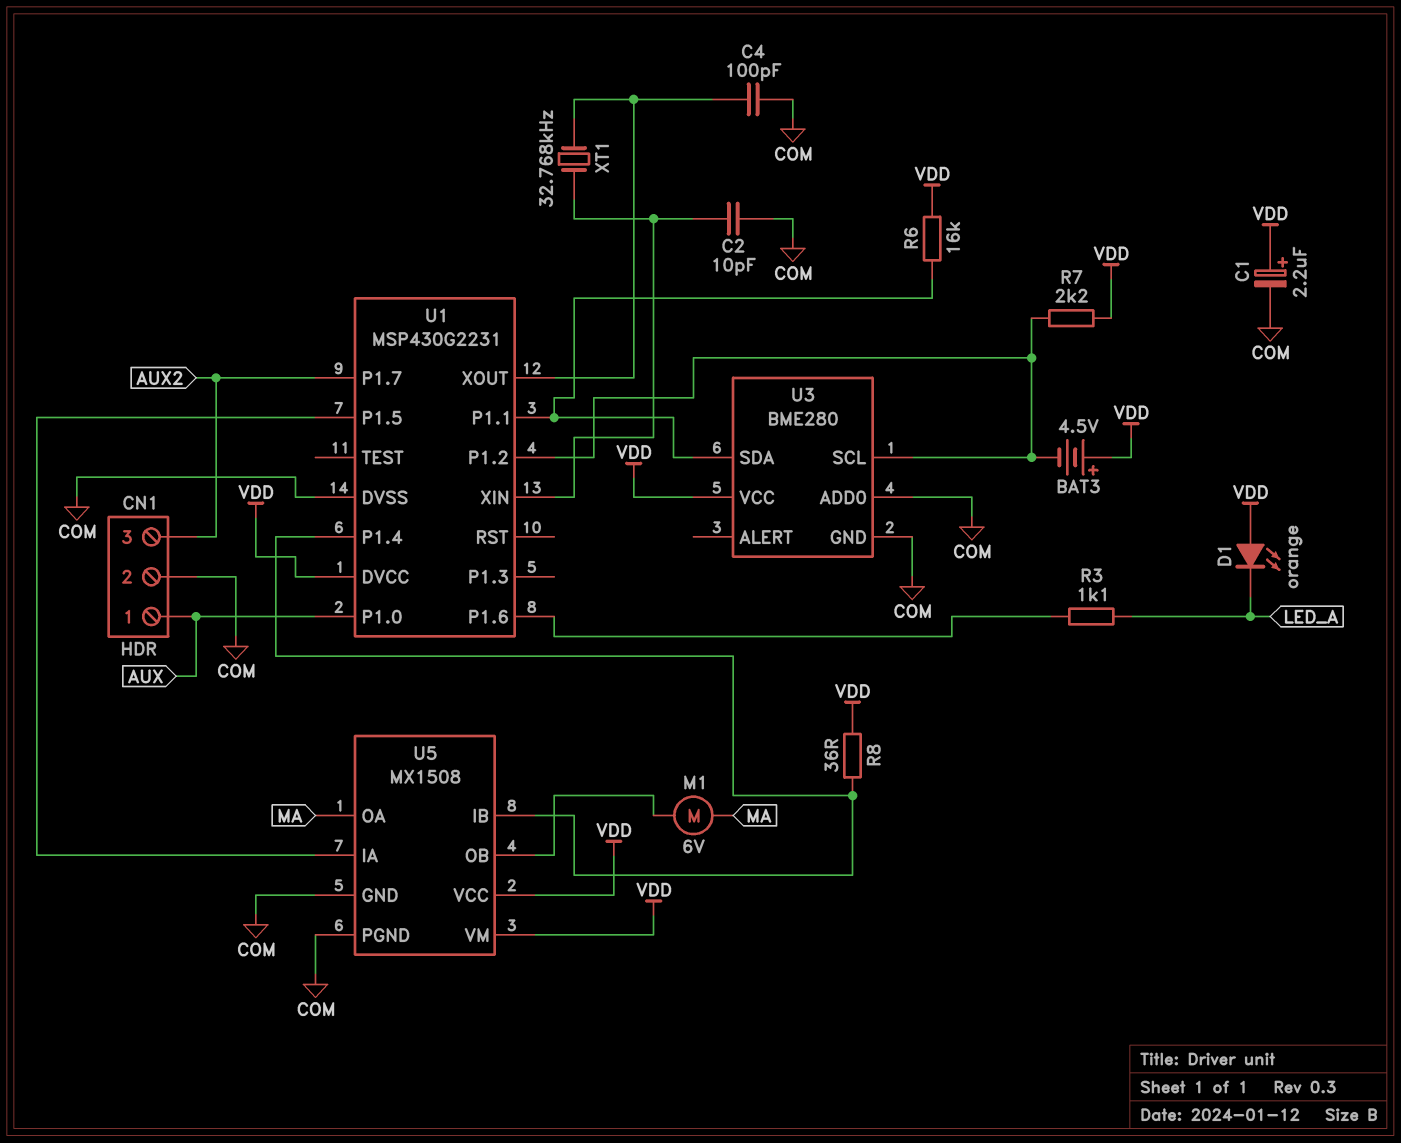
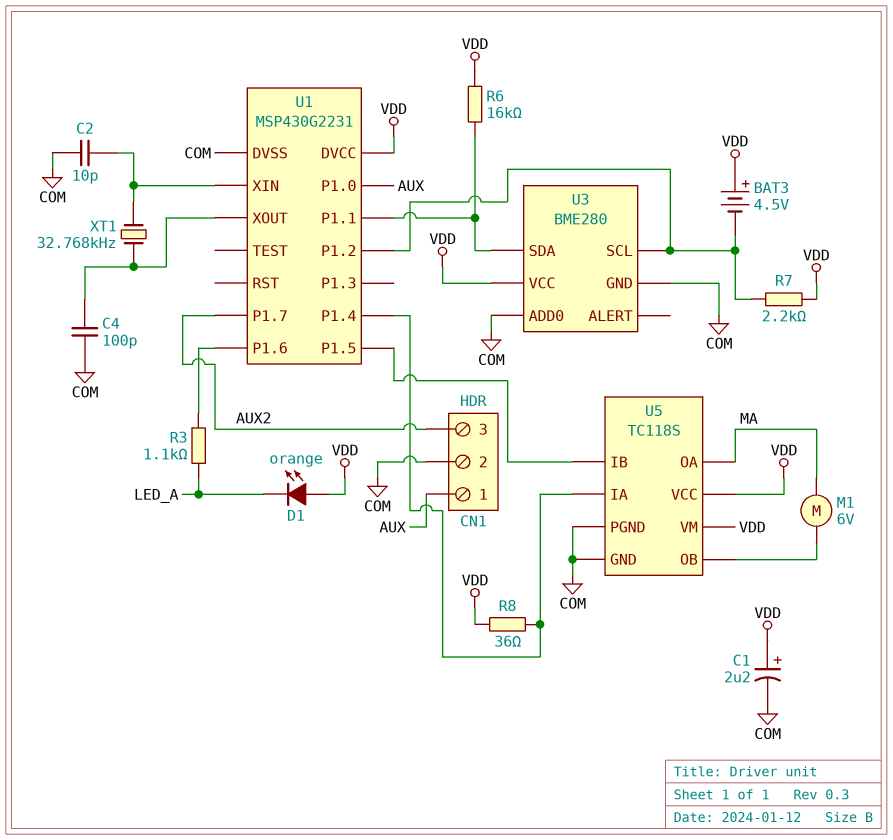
U5: MX1508 -> TC118S
U5 pin IA: U1/P1.5 -> U1/P1.4
U5 pin IB: U1/P1.4 -> U1/P1.5

